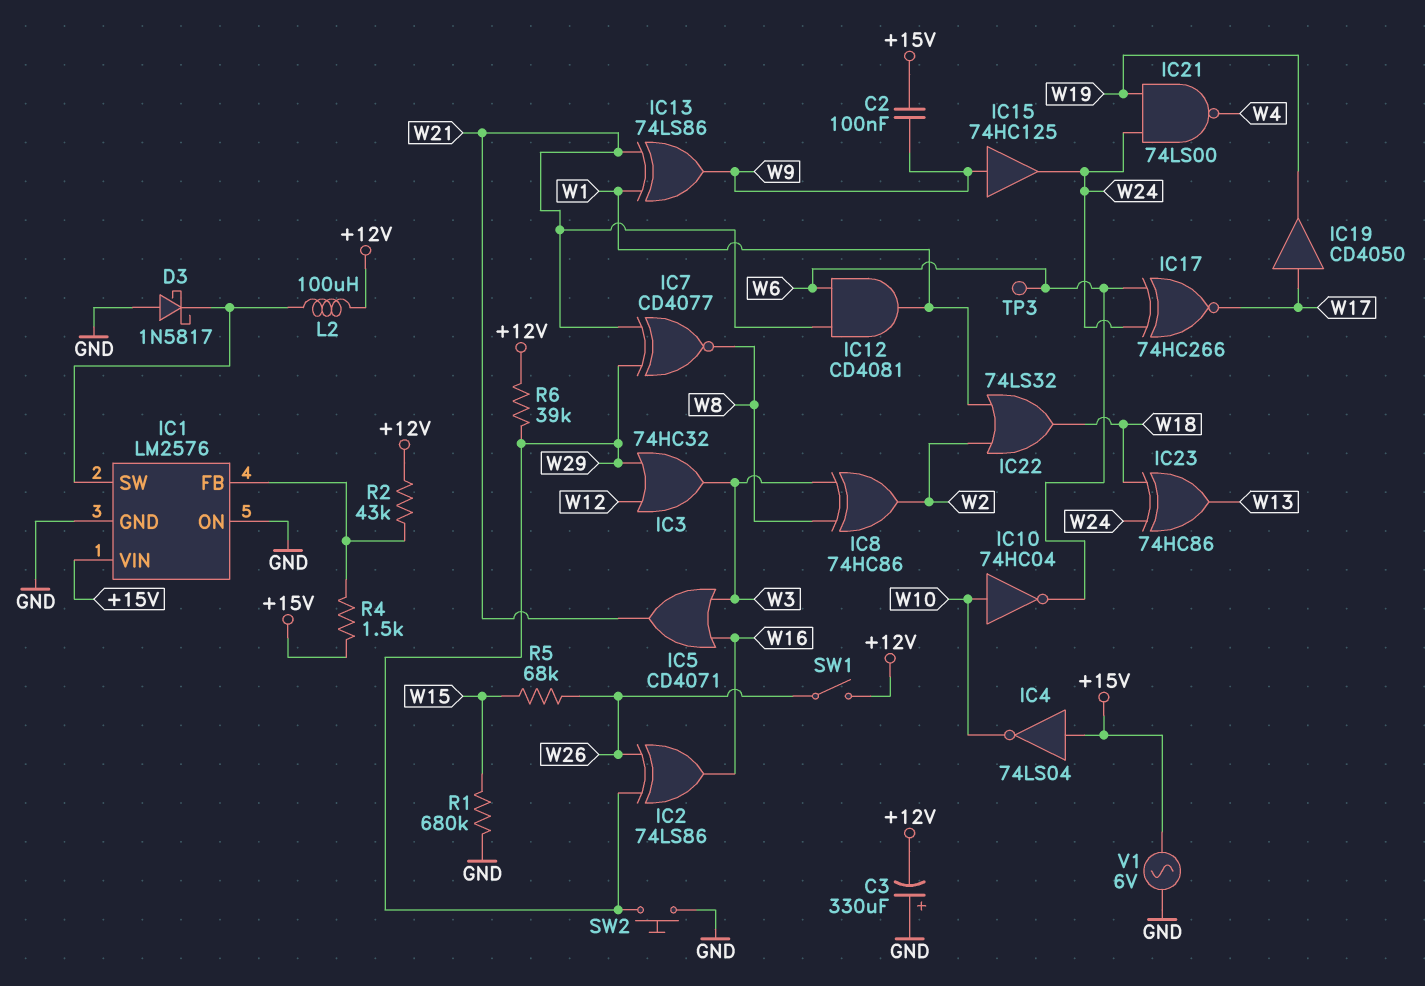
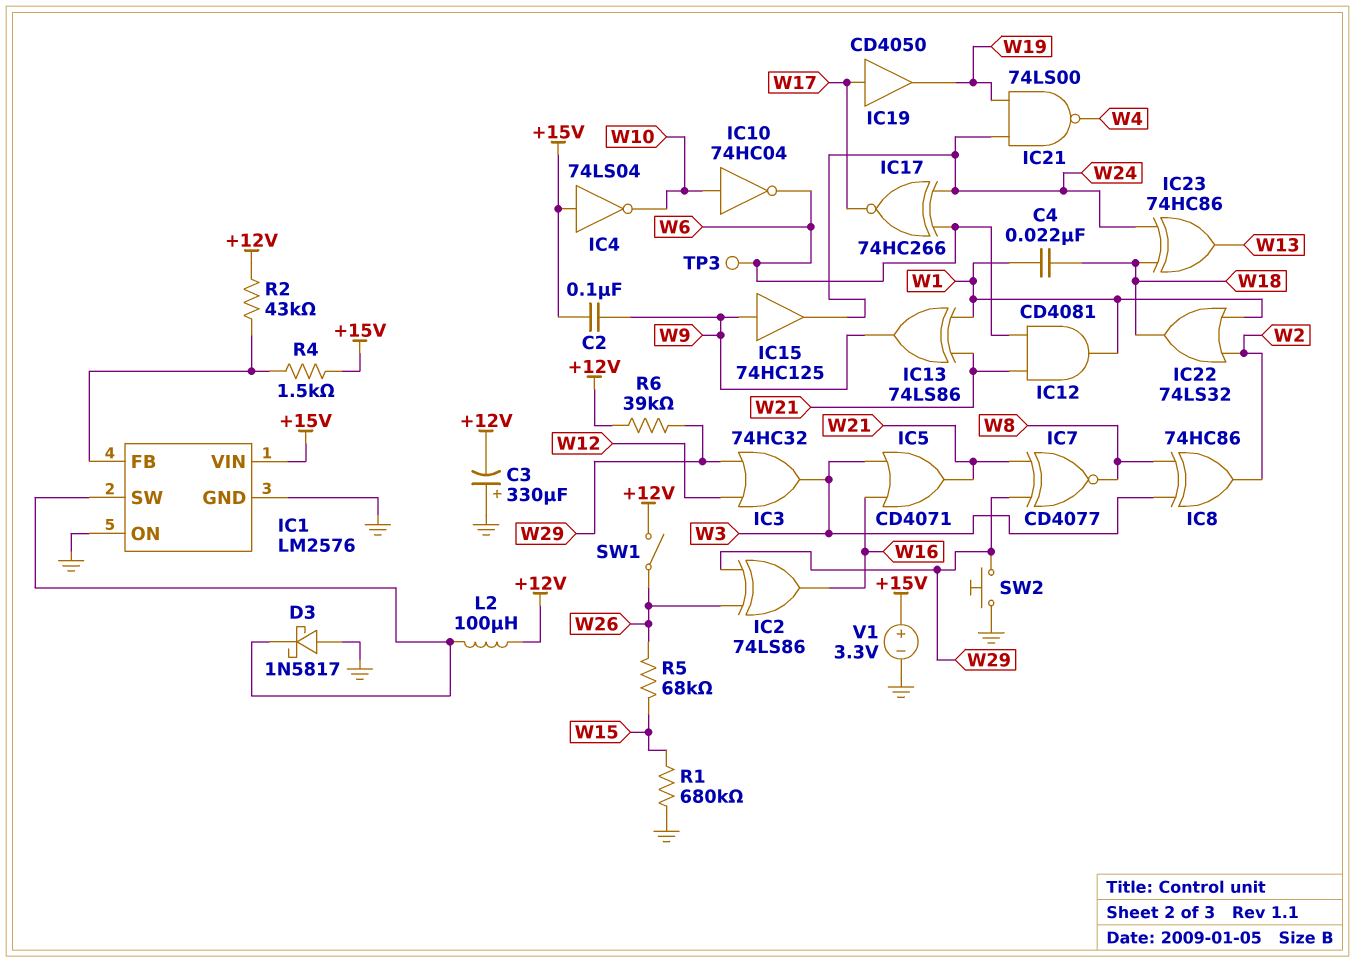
C4: none -> 22nF (W1, W18)
V1: AC 6V (+15V, GND) -> 3.3V (plus +15V, minus GND)

